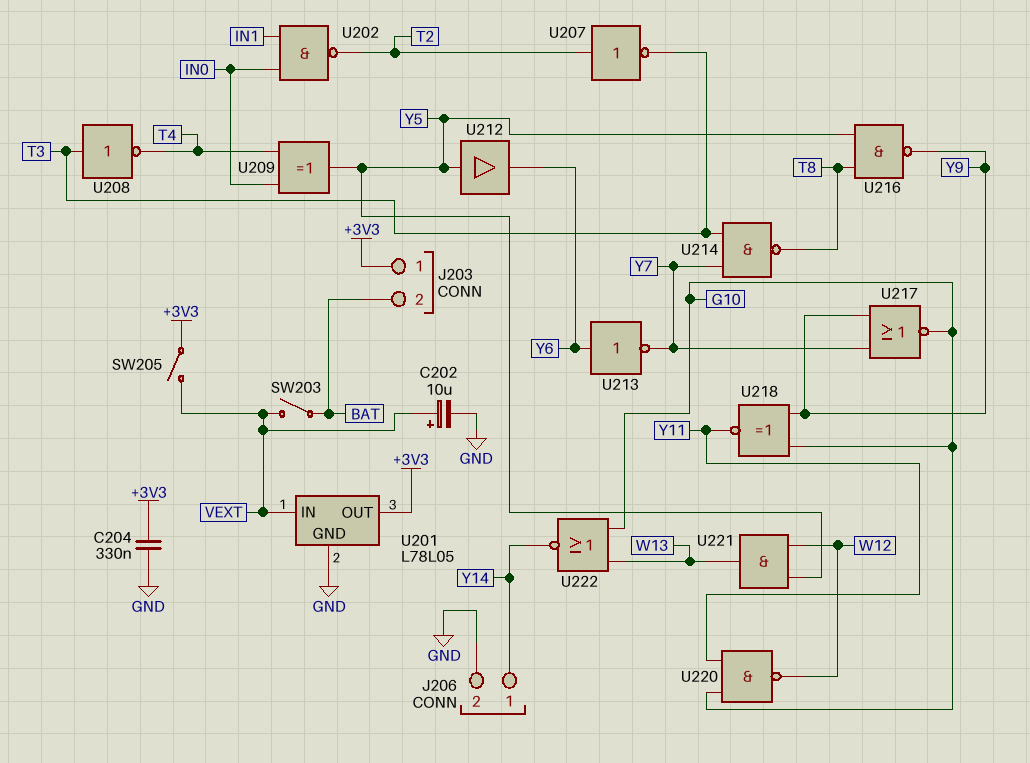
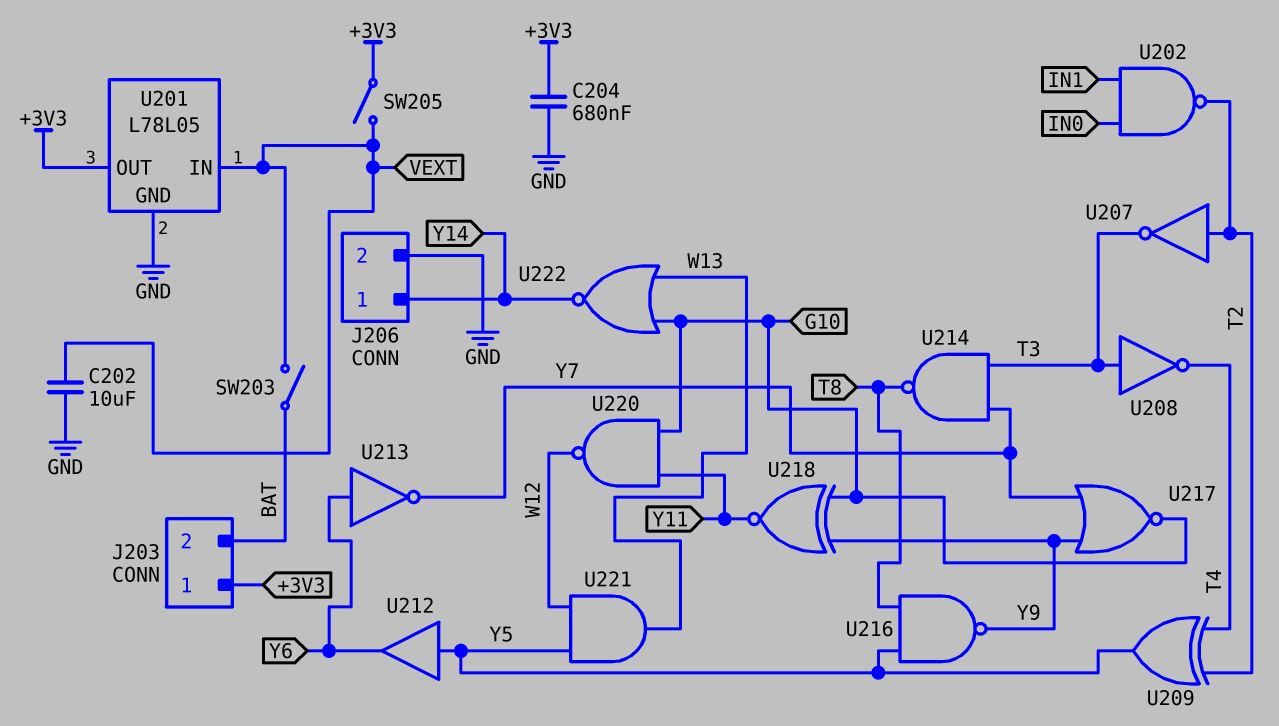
C202: 10uF (plus VEXT, minus GND) -> 10uF (GND, VEXT)
C204: 330nF (+3V3, GND) -> 680nF (+3V3, GND)
U209: XOR (in IN0, in T4, out Y5) -> XOR (in T2, in T4, out Y5)

